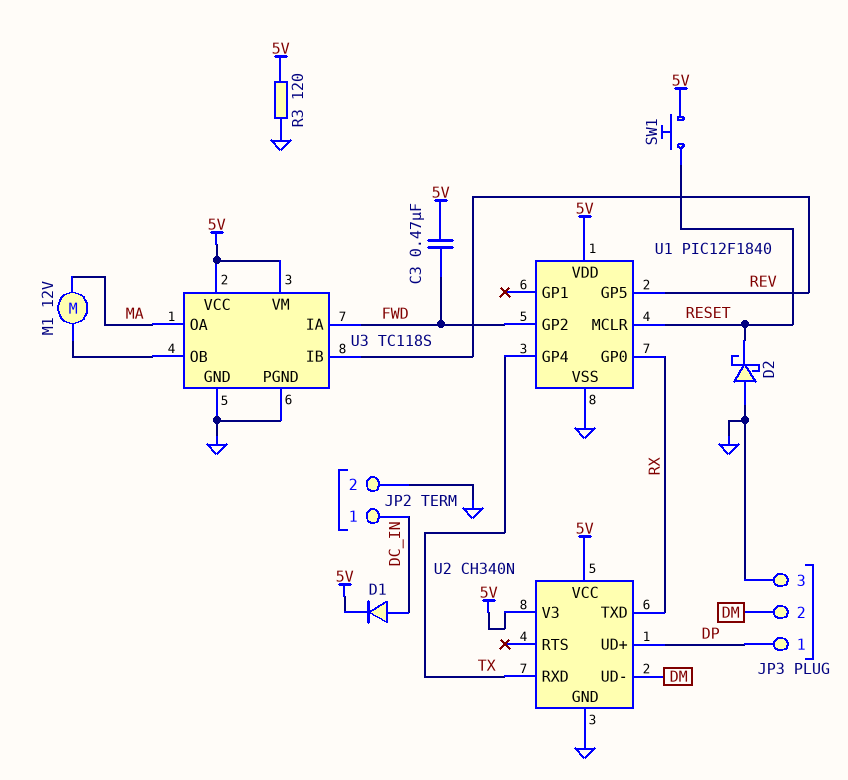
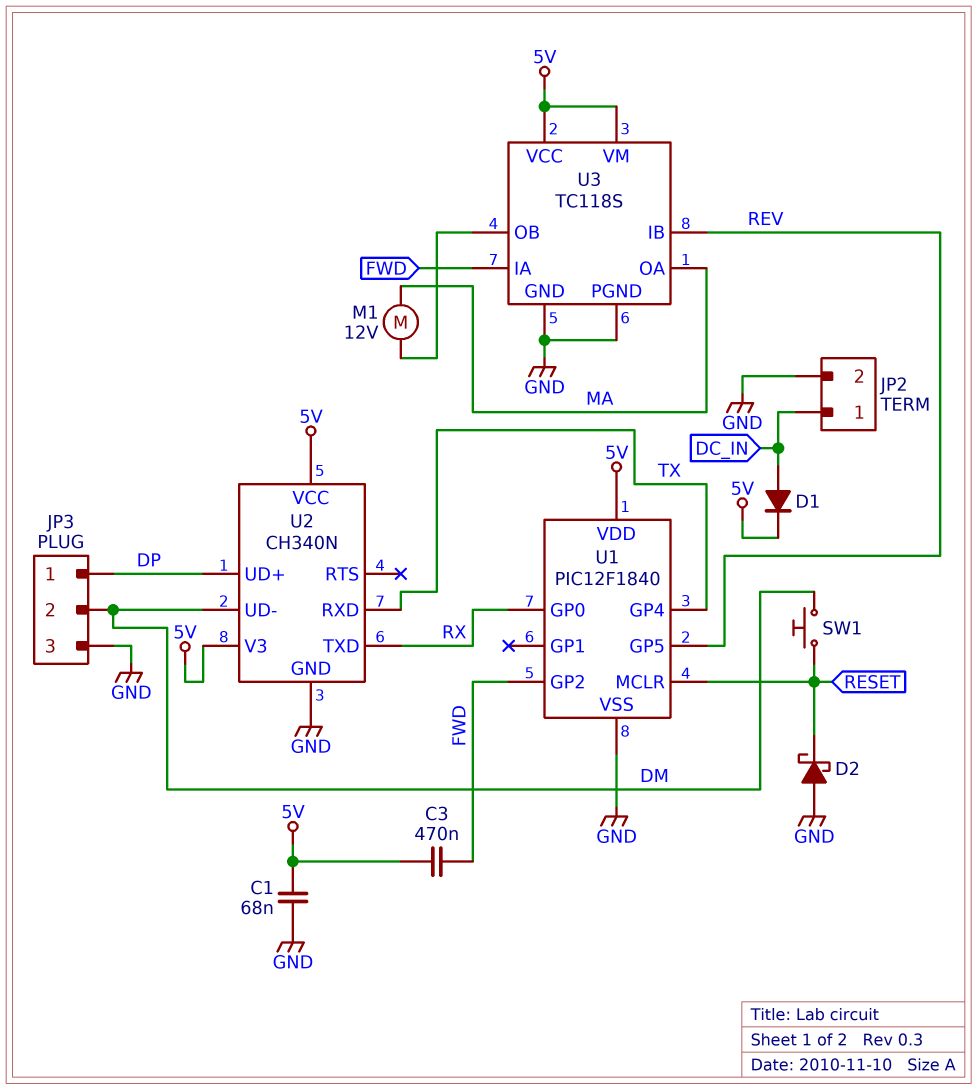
C1: none -> 68nF (5V, GND)
R3: 120 (5V, GND) -> none
SW1: button (5V, RESET) -> button (DM, RESET)

